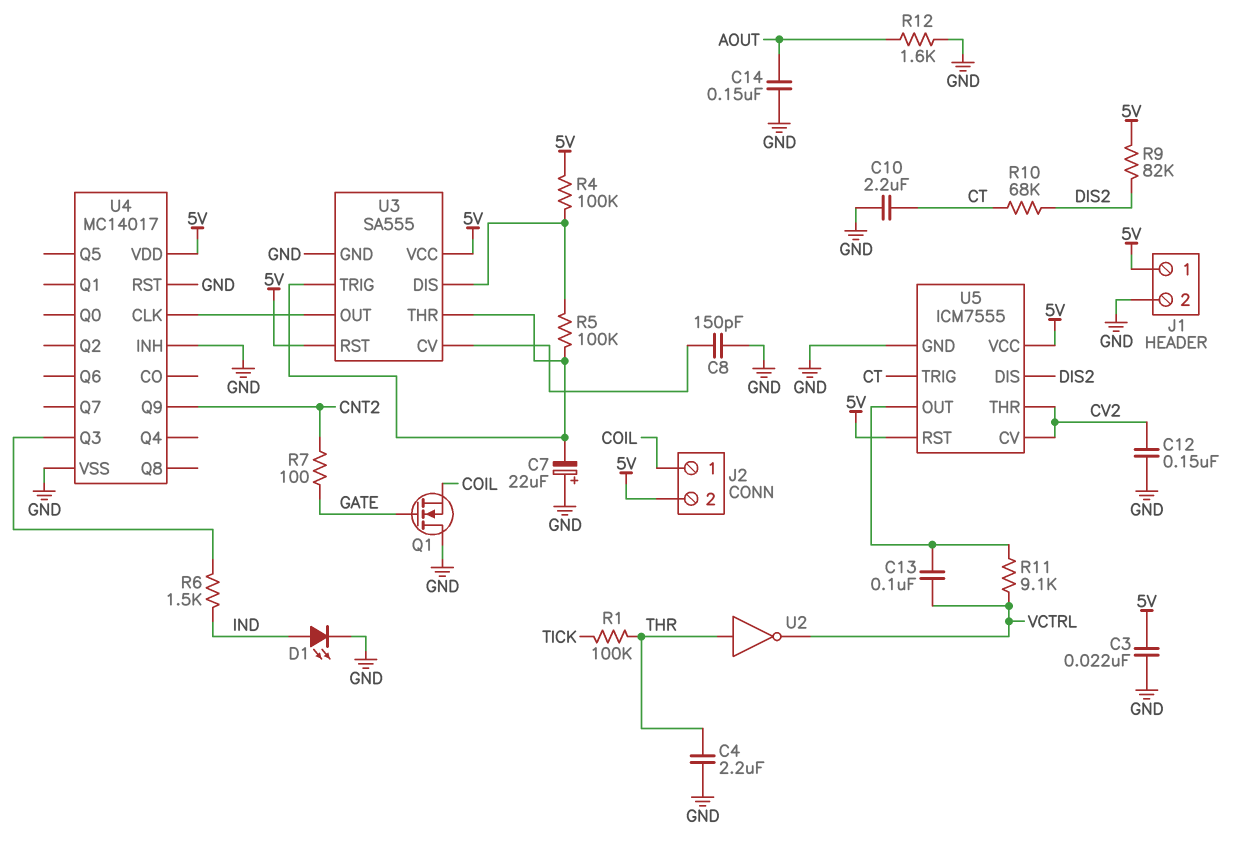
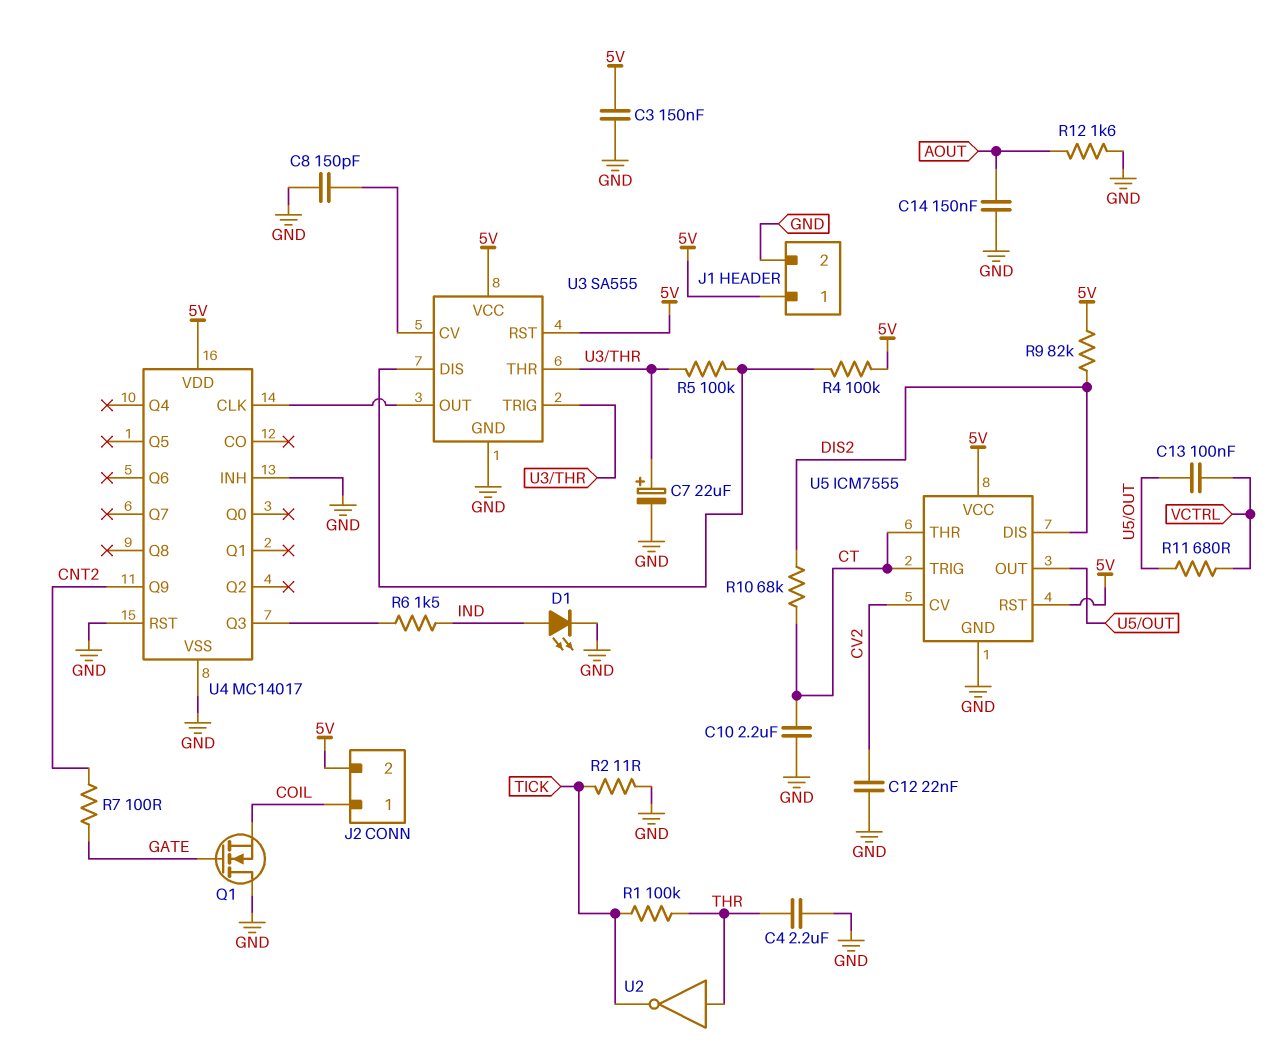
C3: 22nF (5V, GND) -> 150nF (5V, GND)
C7: 22uF (plus GND, minus U3/THR) -> 22uF (plus U3/THR, minus GND)
C12: 150nF (CV2, GND) -> 22nF (CV2, GND)
R2: none -> 11 (GND, TICK)
R11: 9.1k (U5/OUT, VCTRL) -> 680 (U5/OUT, VCTRL)
U2: NOT (in THR, out VCTRL) -> NOT (in THR, out TICK)
U5 pin THR: CV2 -> CT

